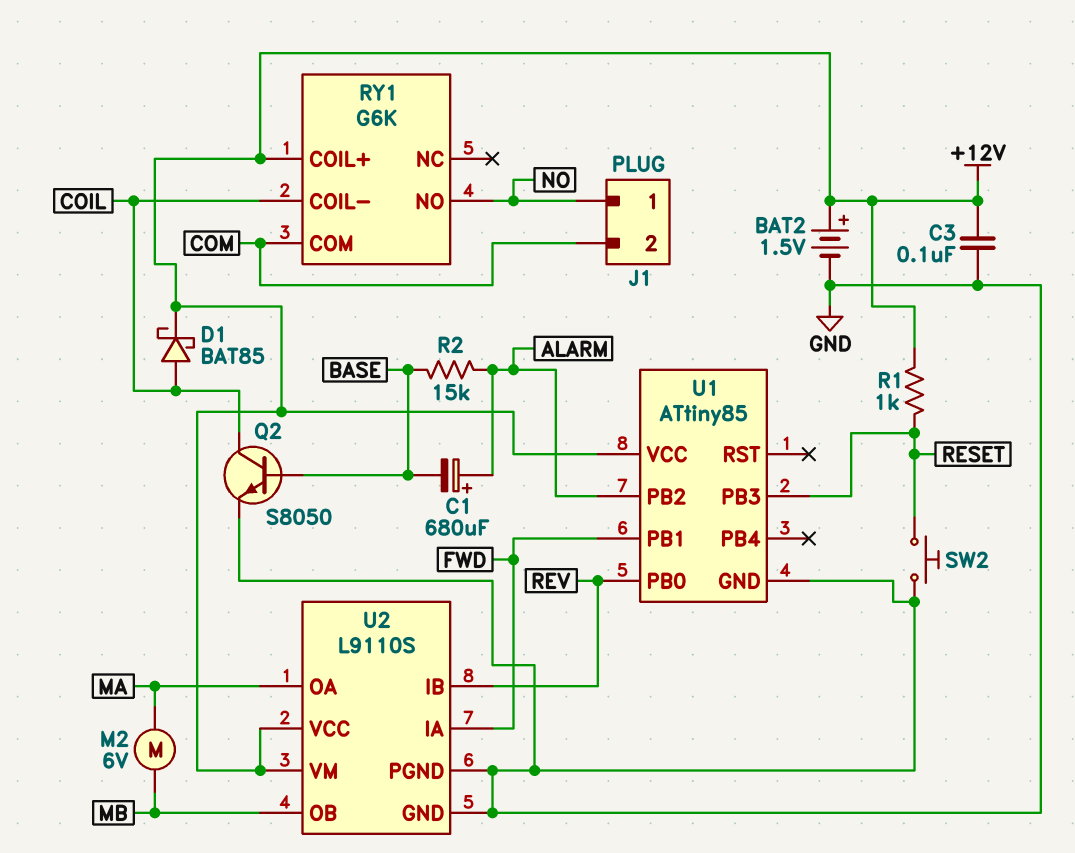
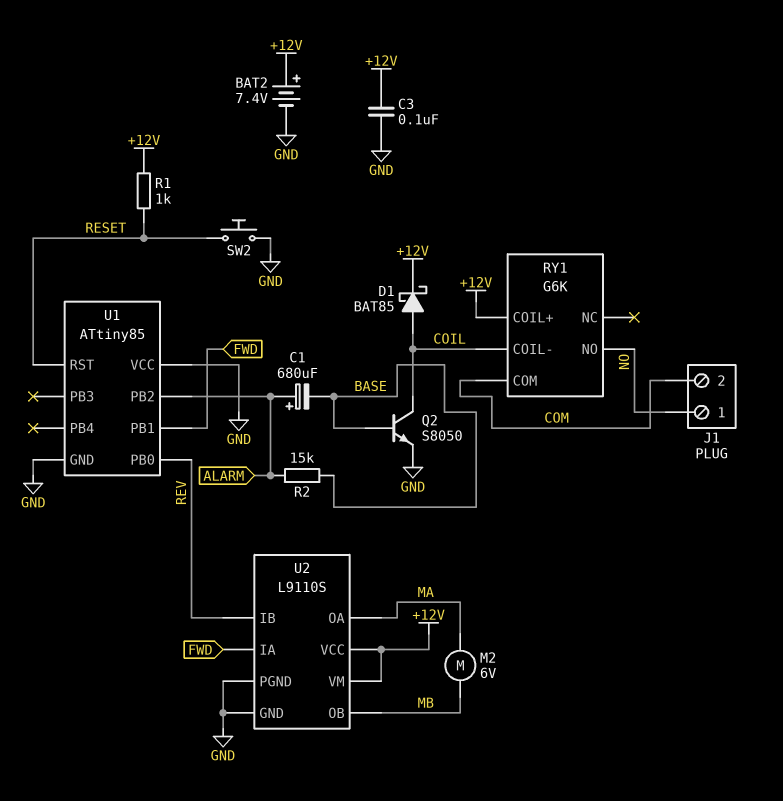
BAT2: 1.5V (plus +12V, minus GND) -> 7.4V (plus +12V, minus GND)
U1 pin PB3: RESET -> none
U1 pin RST: none -> RESET
U1 pin VCC: +12V -> GND

